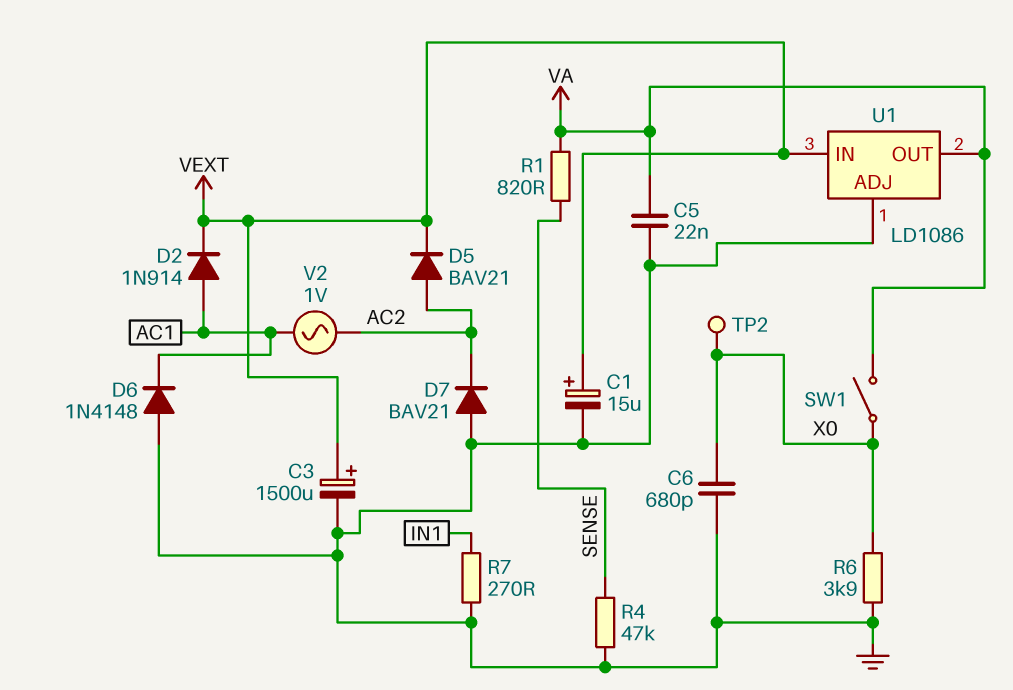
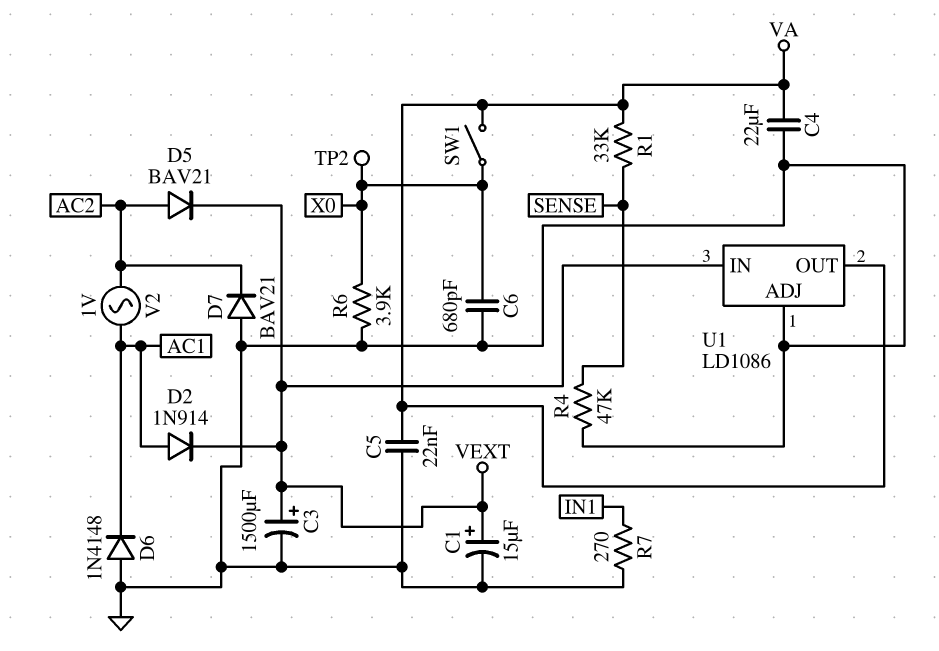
C4: none -> 22uF (GND, VA)
R1: 820 (SENSE, VA) -> 33k (SENSE, VA)

